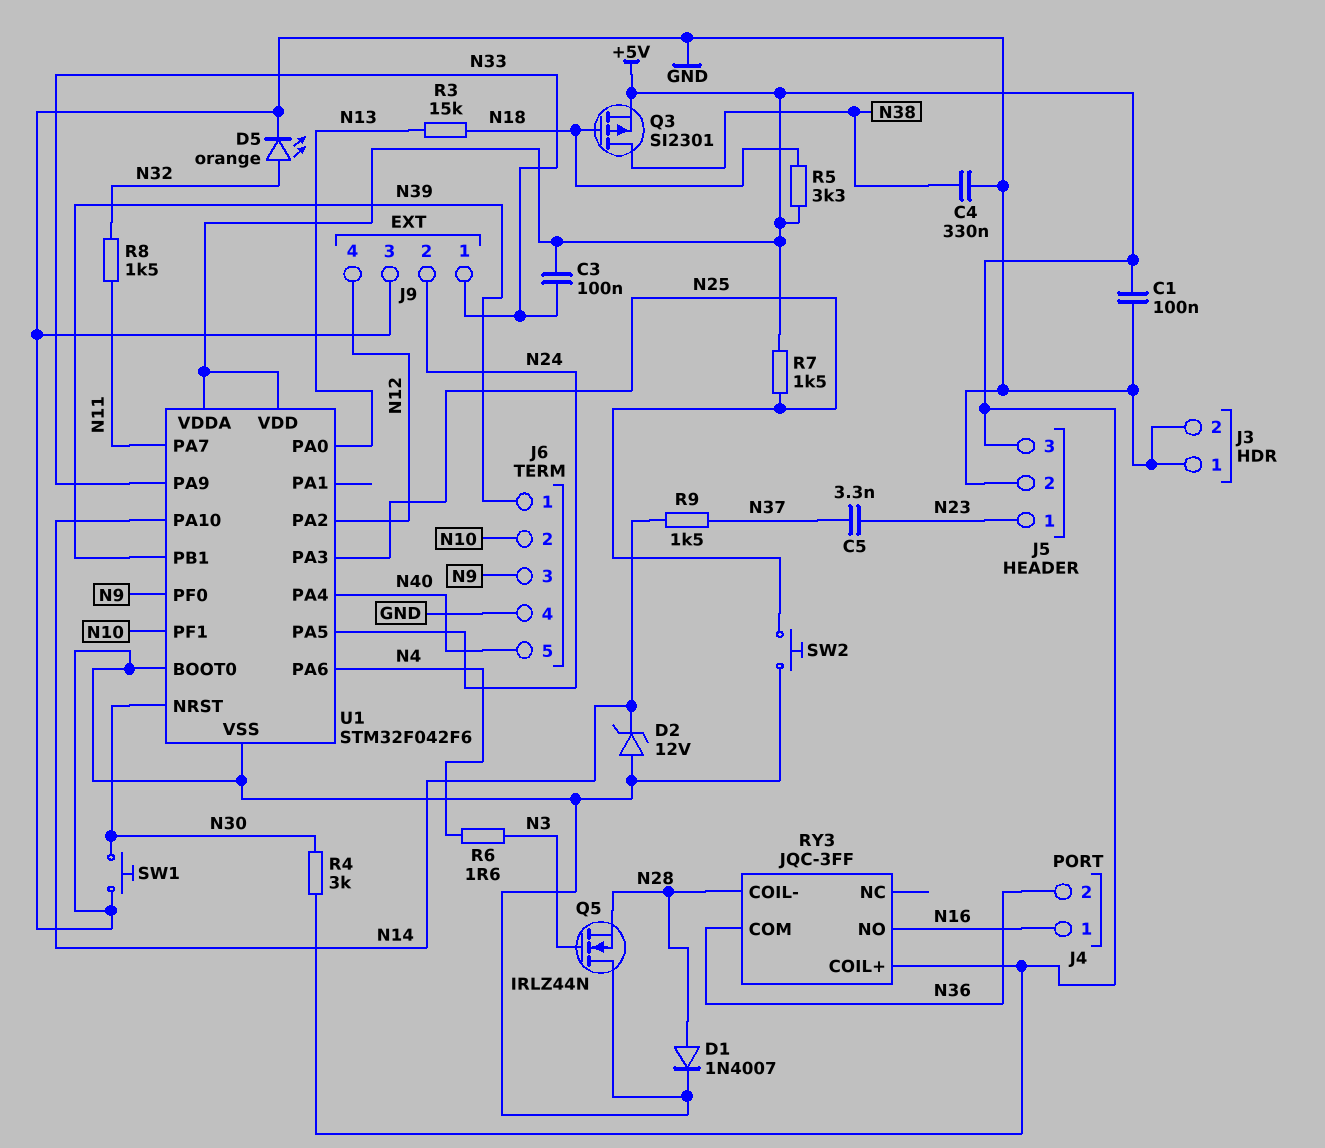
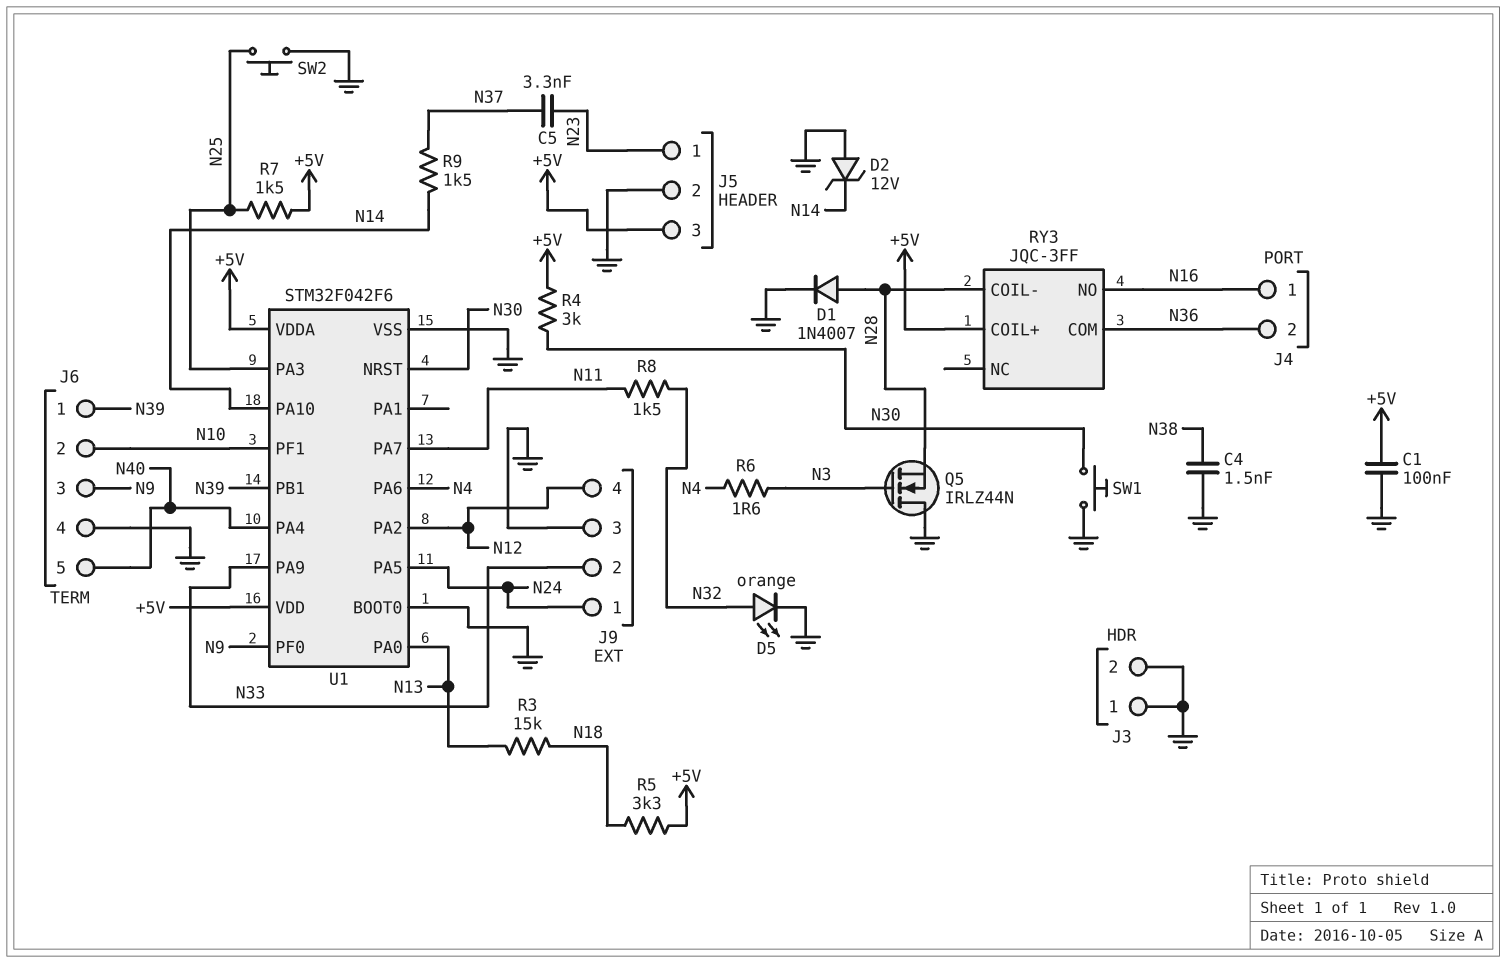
C3: 100nF (+5V, N33) -> none
C4: 330nF (GND, N38) -> 1.5nF (GND, N38)
J9 pin 1: N33 -> N24
J9 pin 2: N24 -> N33
Q3: PMOS SI2301 (G N18, D N38, S +5V) -> none

